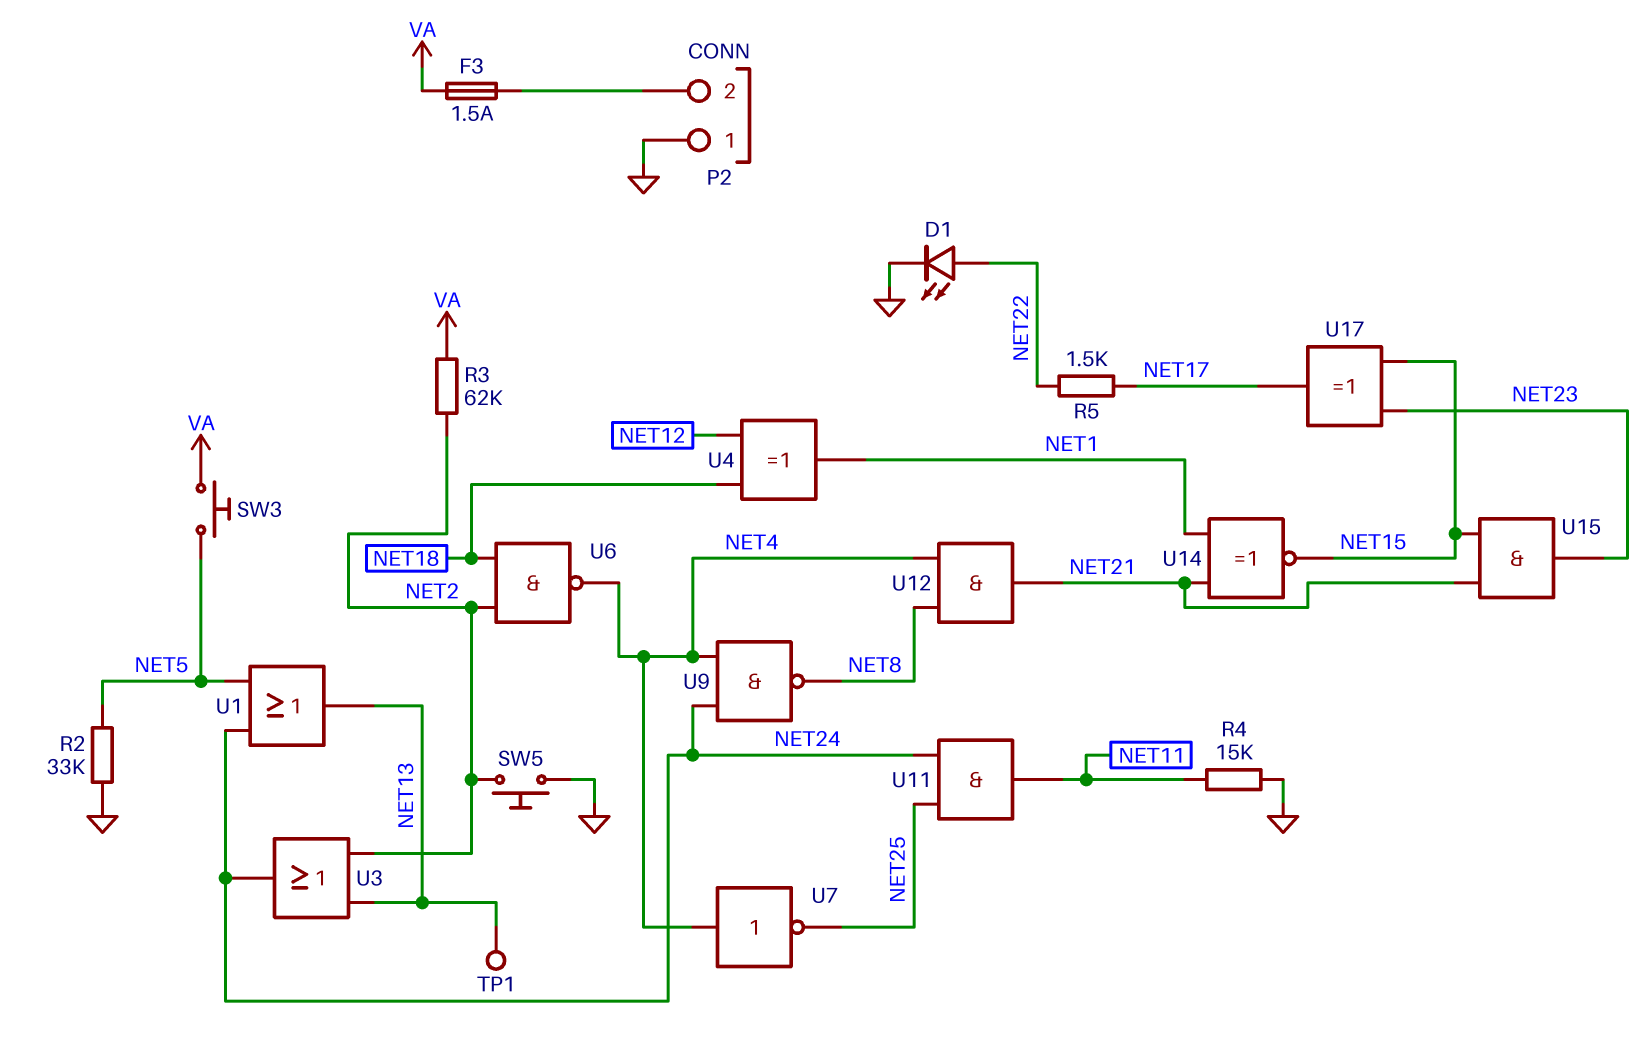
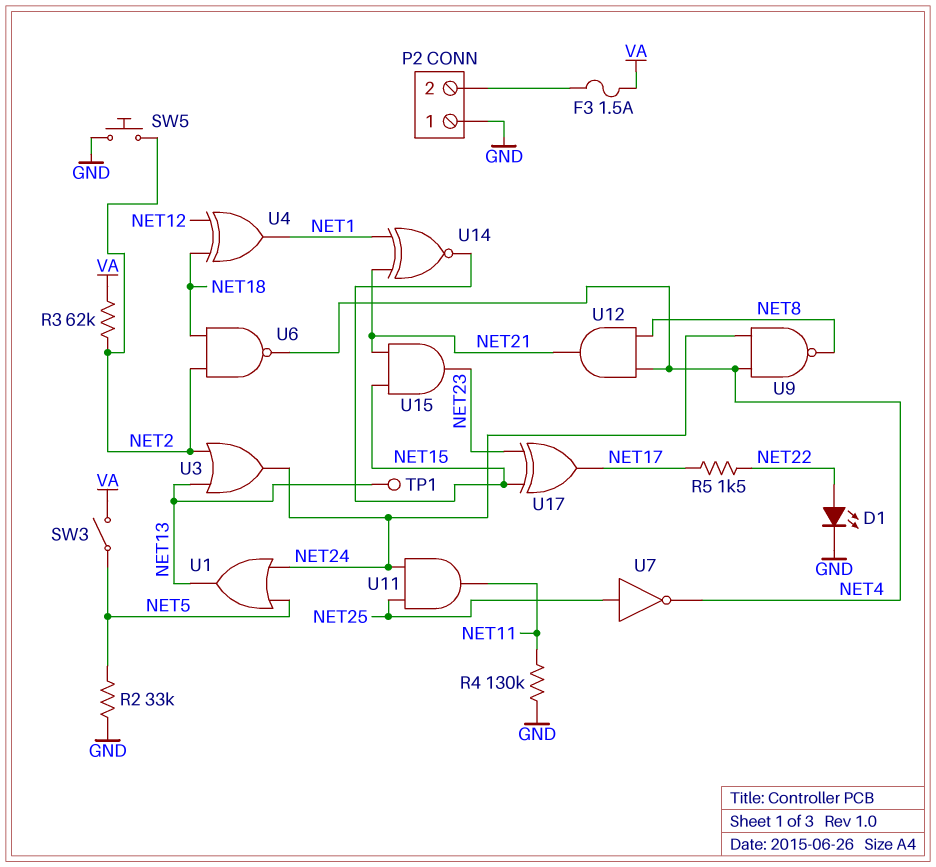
R4: 15k (GND, NET11) -> 130k (GND, NET11)
SW3: button (NET5, VA) -> switch (NET5, VA)
U7: NOT (in NET4, out NET25) -> NOT (in NET25, out NET4)

